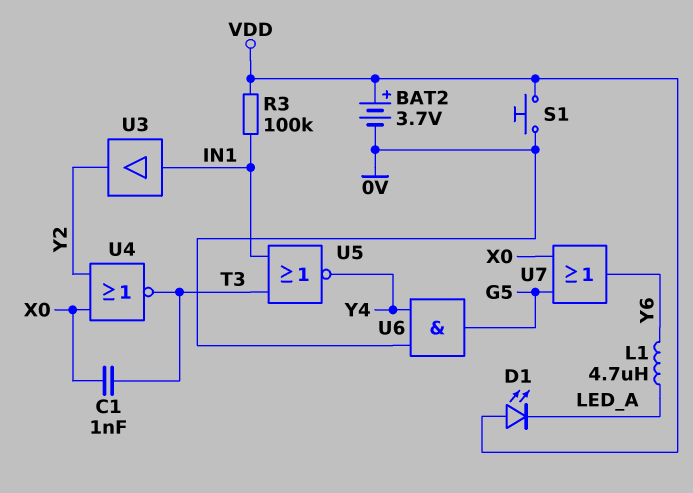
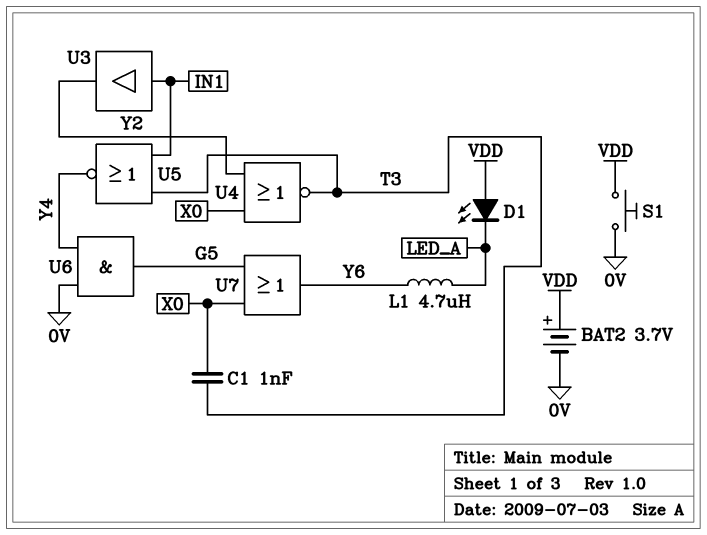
R3: 100k (IN1, VDD) -> none

